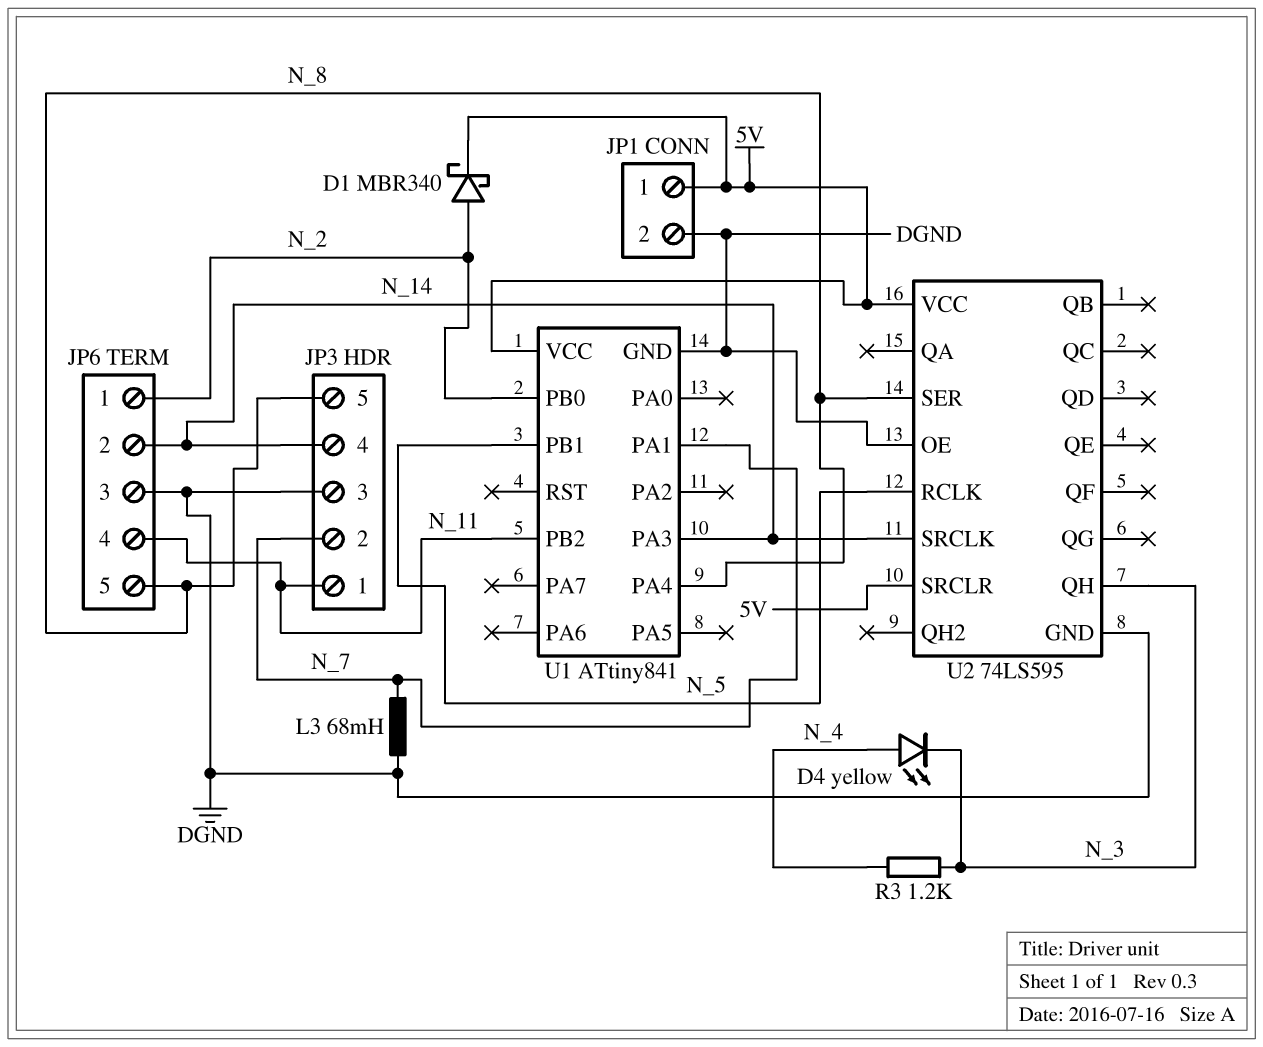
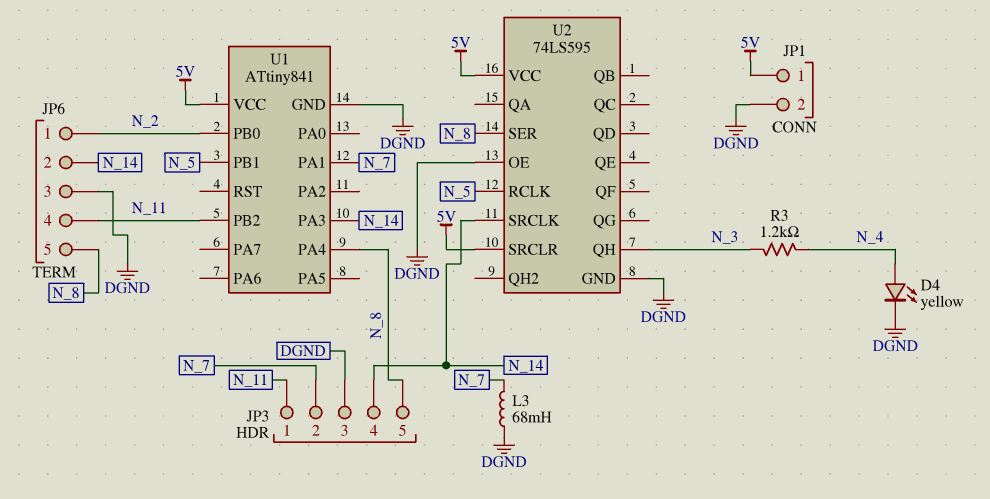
D1: schottky MBR340 (A N_2, K 5V) -> none
D4: LED yellow (A N_4, K N_3) -> LED yellow (A N_4, K DGND)

